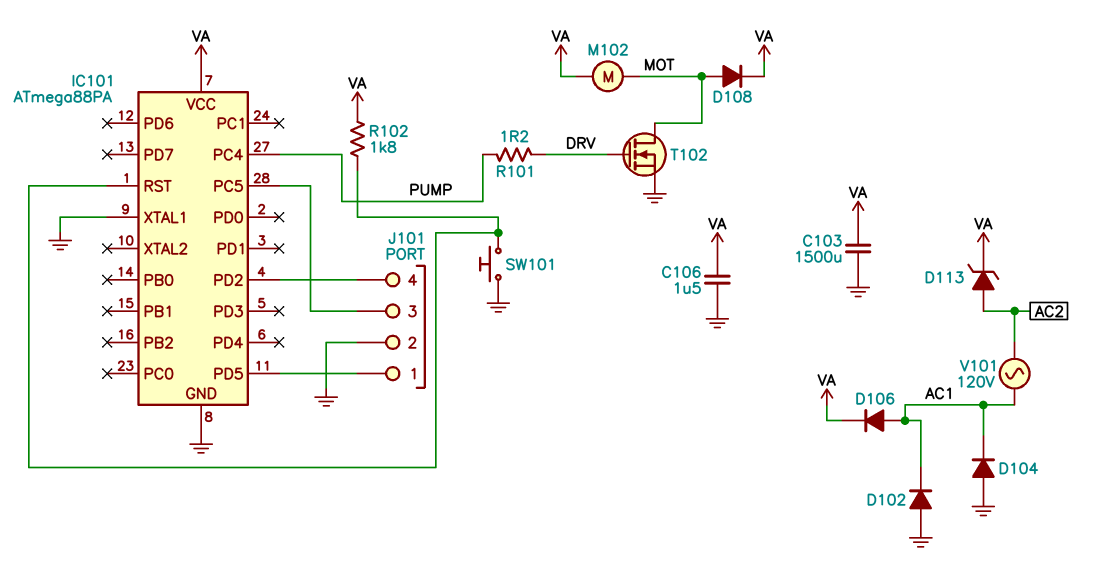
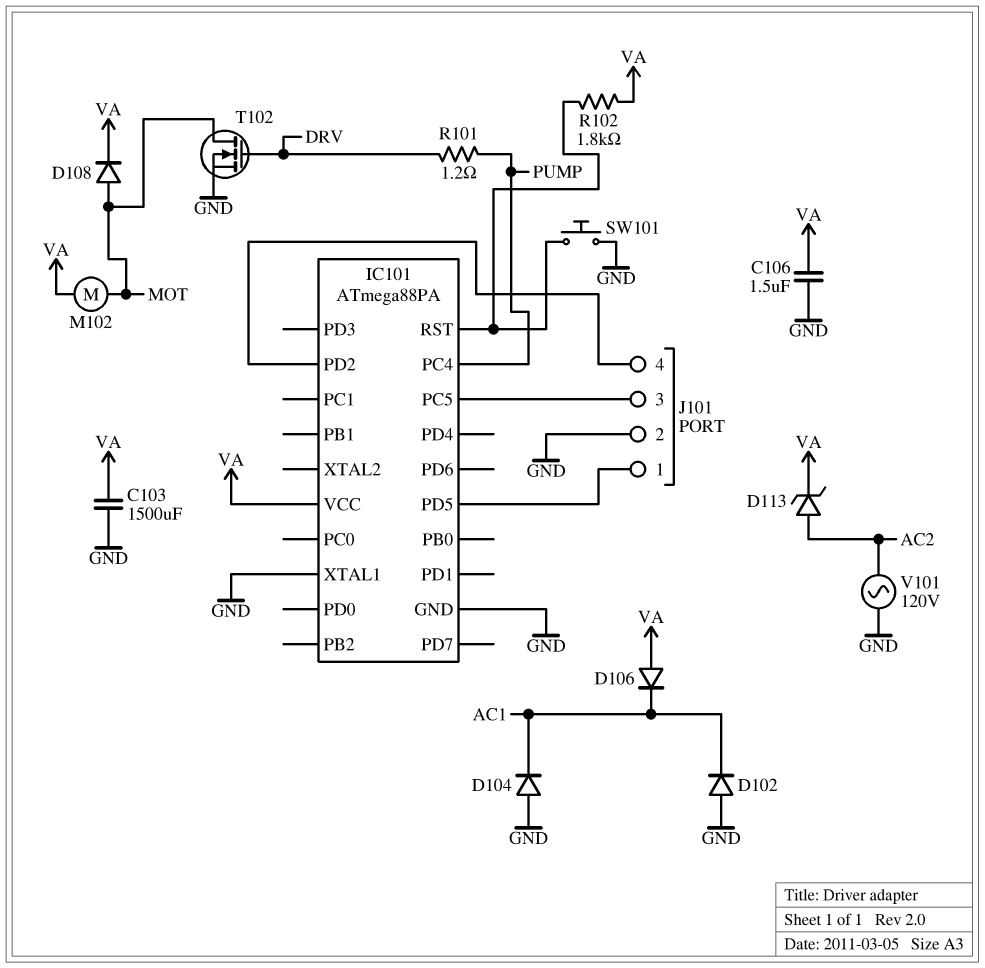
D106: diode (A AC1, K VA) -> diode (A VA, K AC1)
V101: AC 120V (AC1, AC2) -> AC 120V (AC2, GND)

